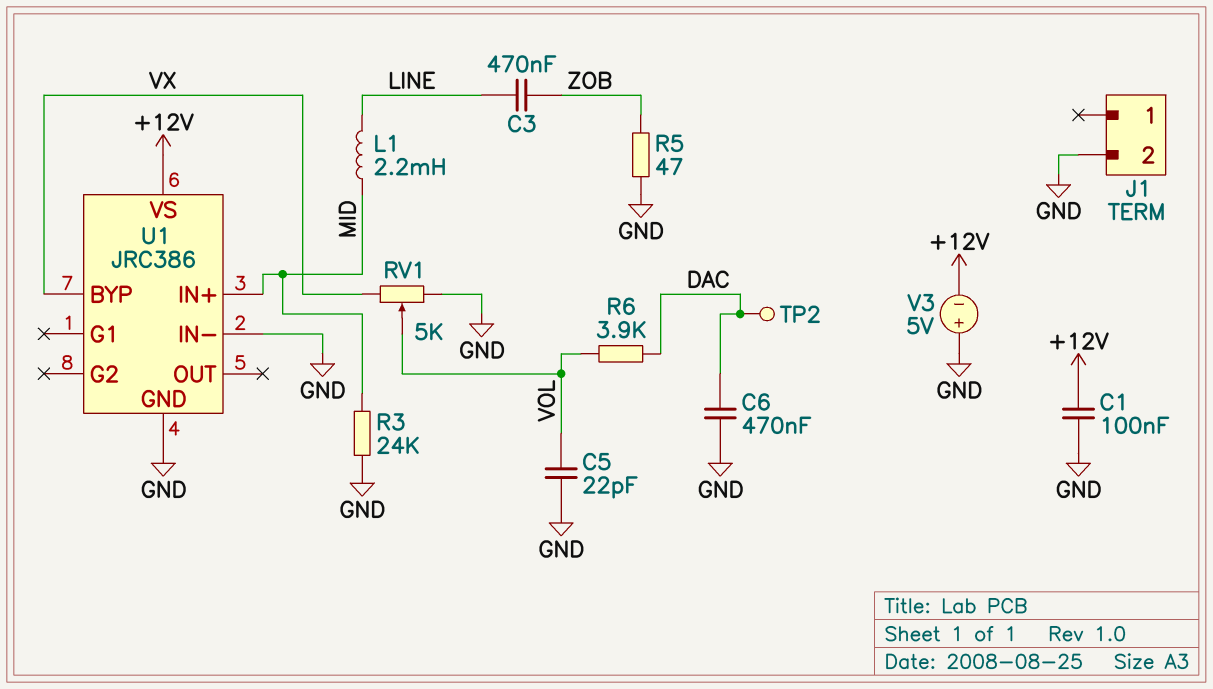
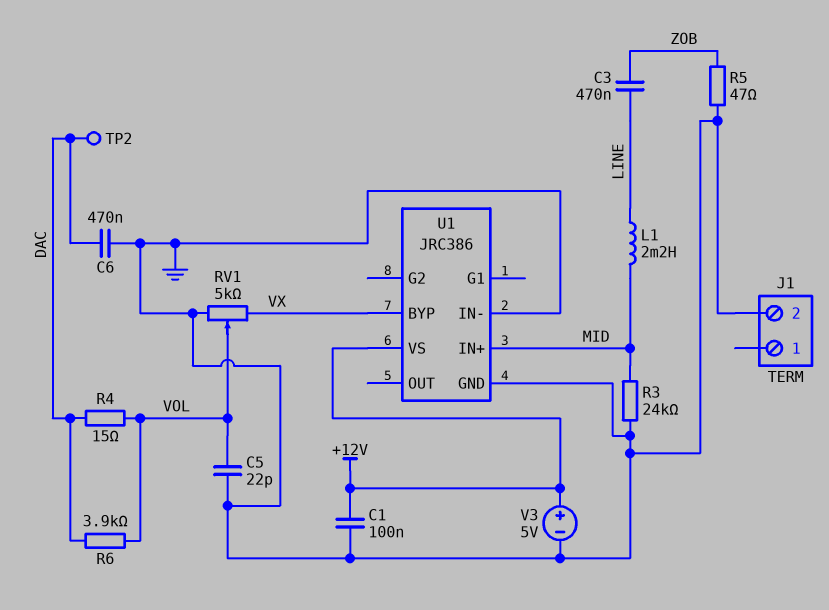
R4: none -> 15 (DAC, VOL)
V3: 5V (plus GND, minus +12V) -> 5V (plus +12V, minus GND)

